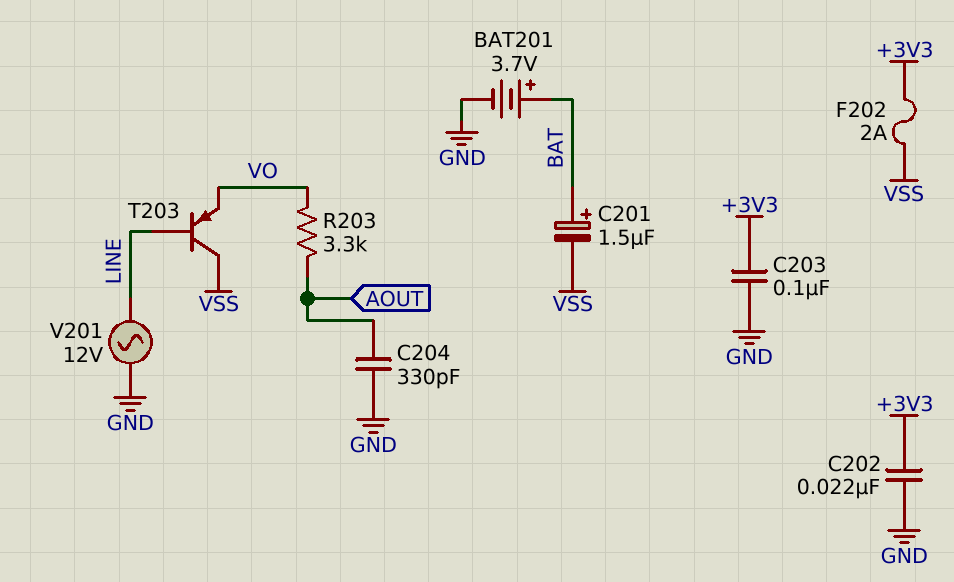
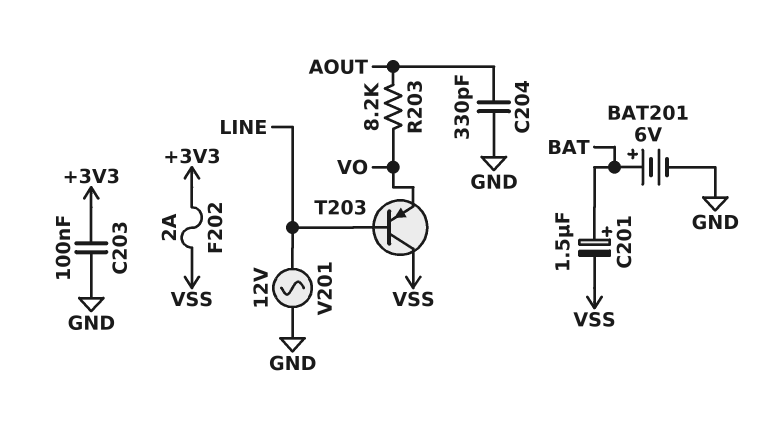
BAT201: 3.7V (plus BAT, minus GND) -> 6V (plus BAT, minus GND)
C202: 22nF (+3V3, GND) -> none
R203: 3.3k (AOUT, VO) -> 8.2k (AOUT, VO)

